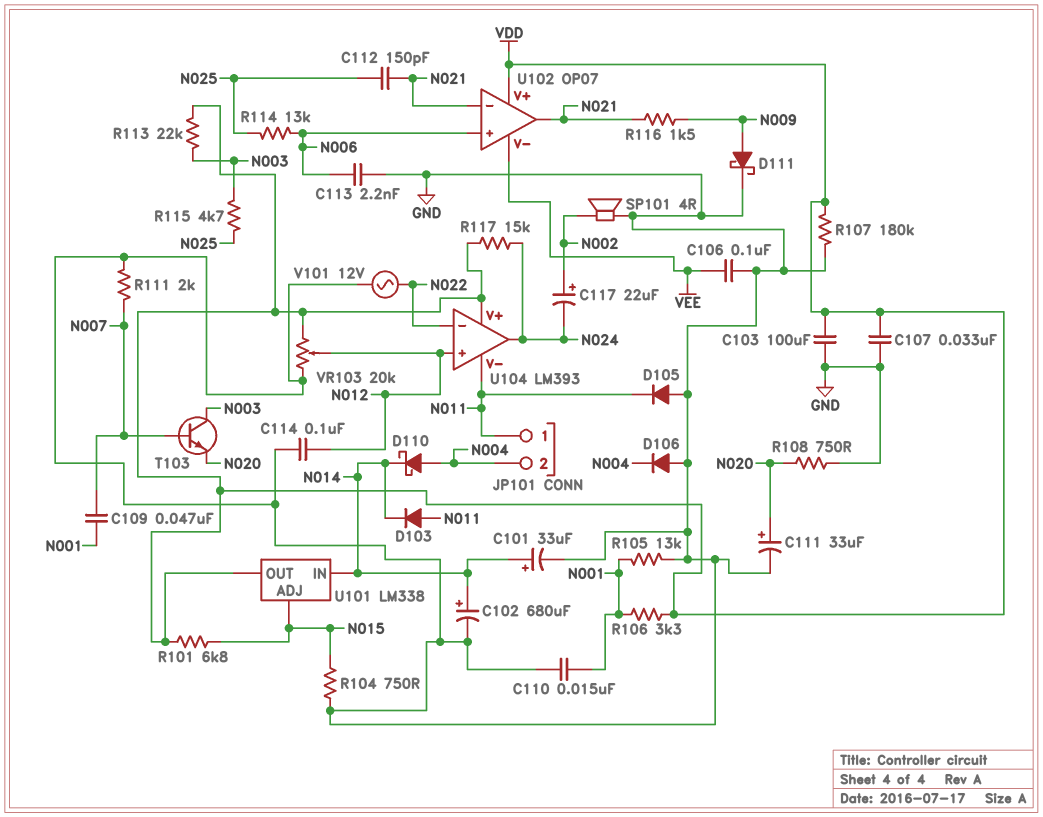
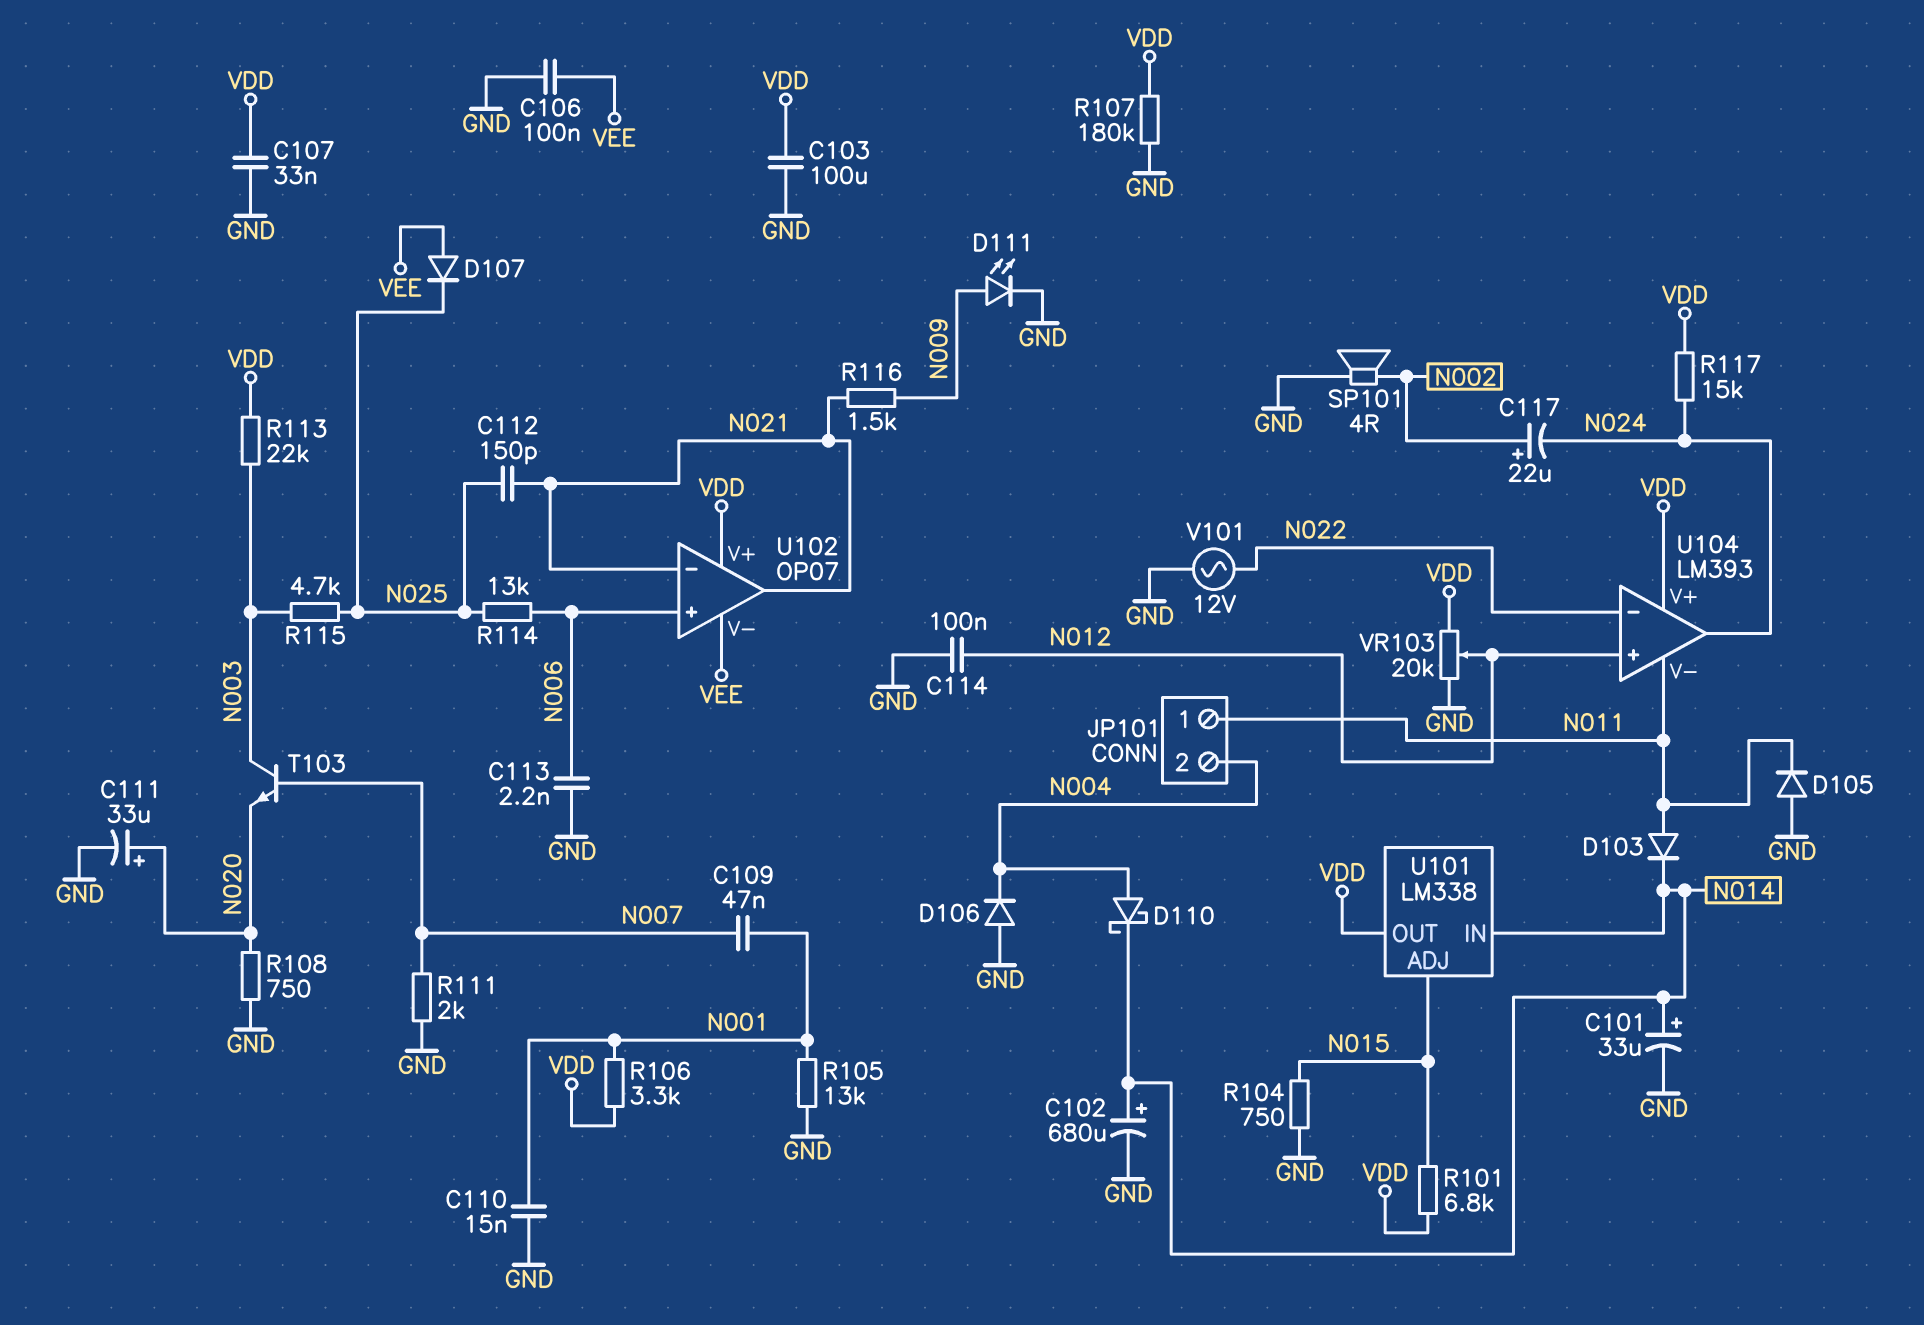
D107: none -> diode (A VEE, K N025)
D111: schottky (A N009, K GND) -> LED (A N009, K GND)

